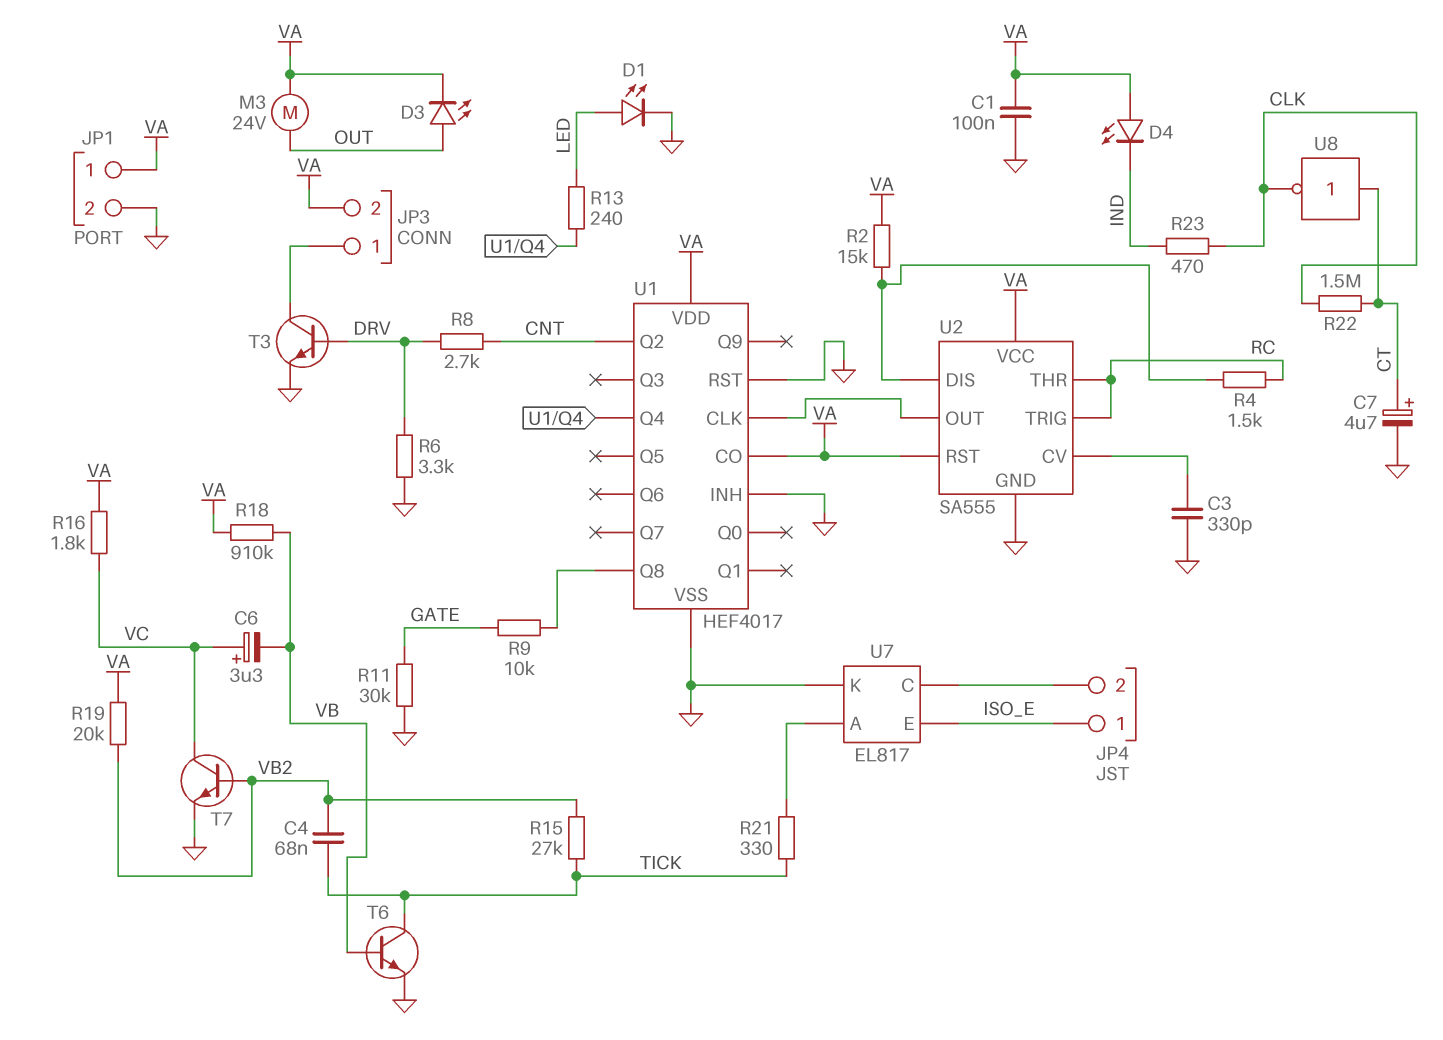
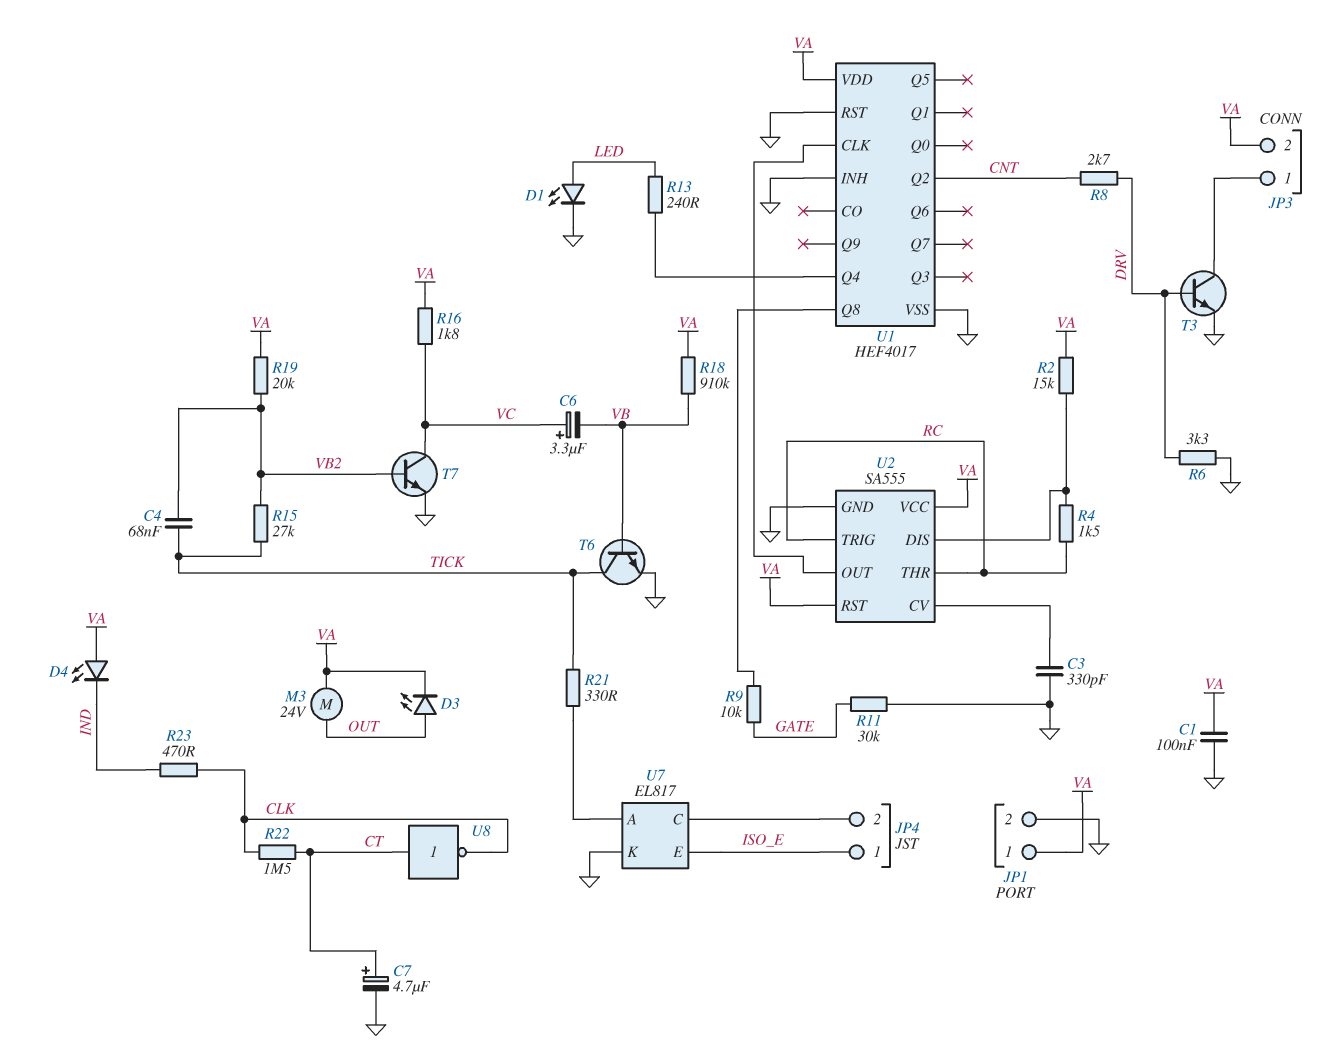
U1 pin CO: VA -> none

